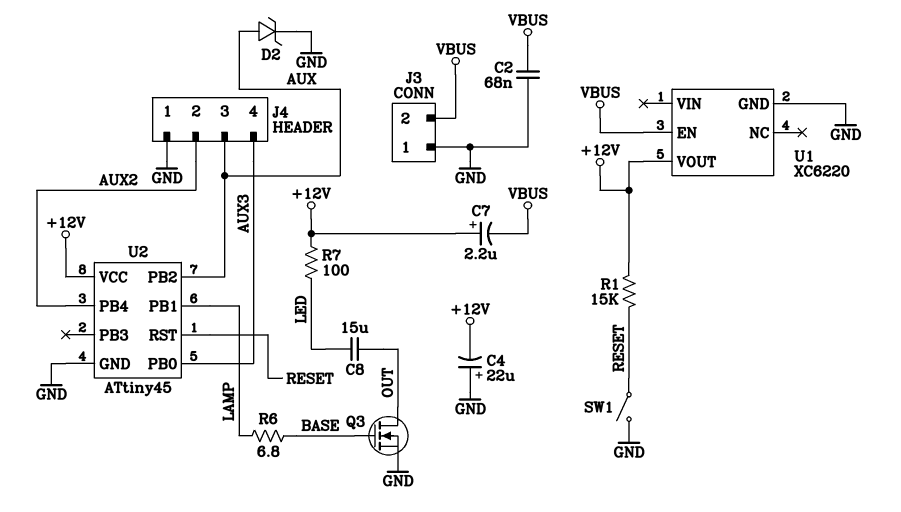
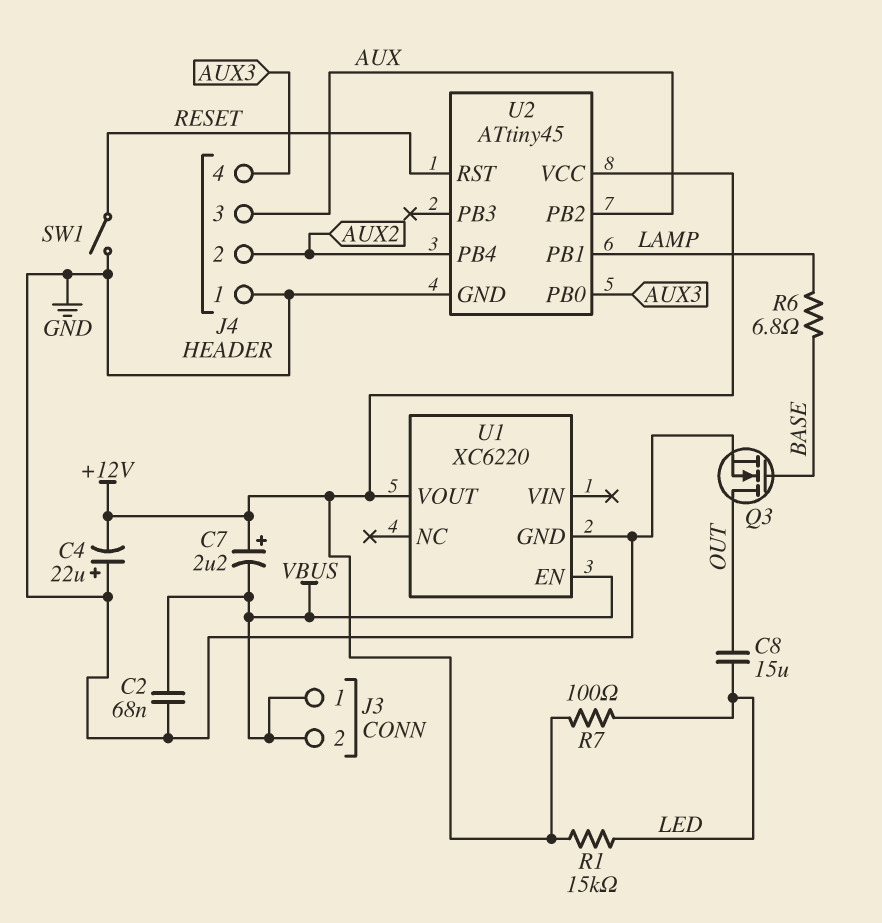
D2: zener (A AUX, K GND) -> none
J3 pin 1: GND -> VBUS
R1: 15k (+12V, RESET) -> 15k (+12V, LED)

